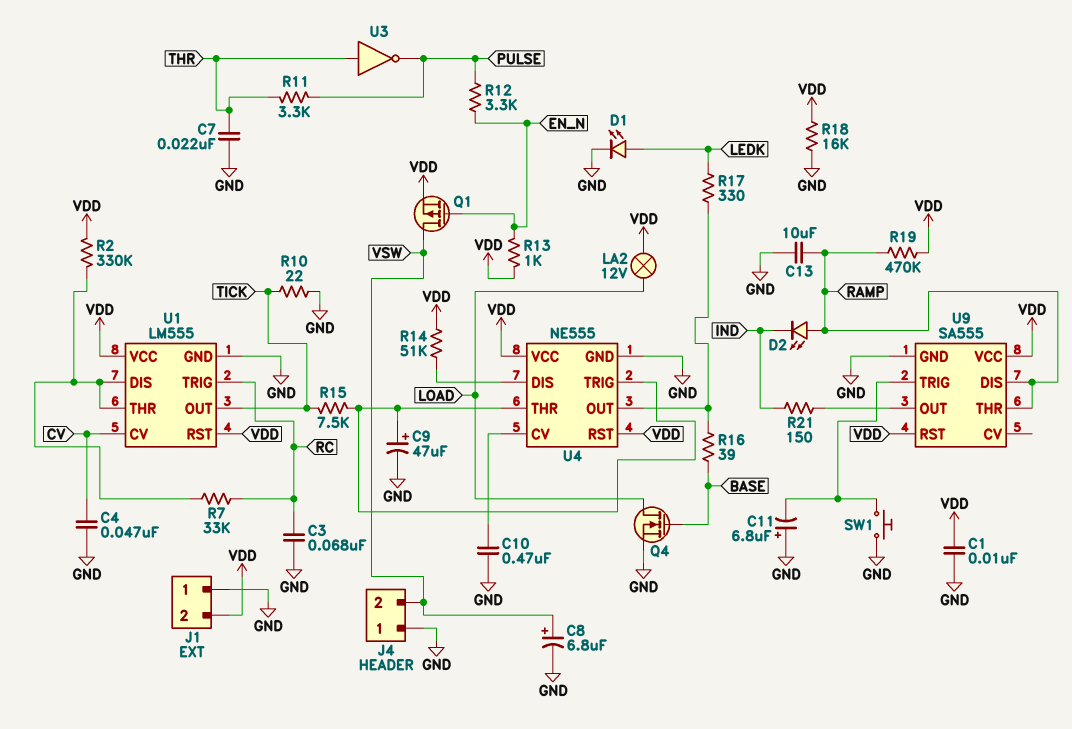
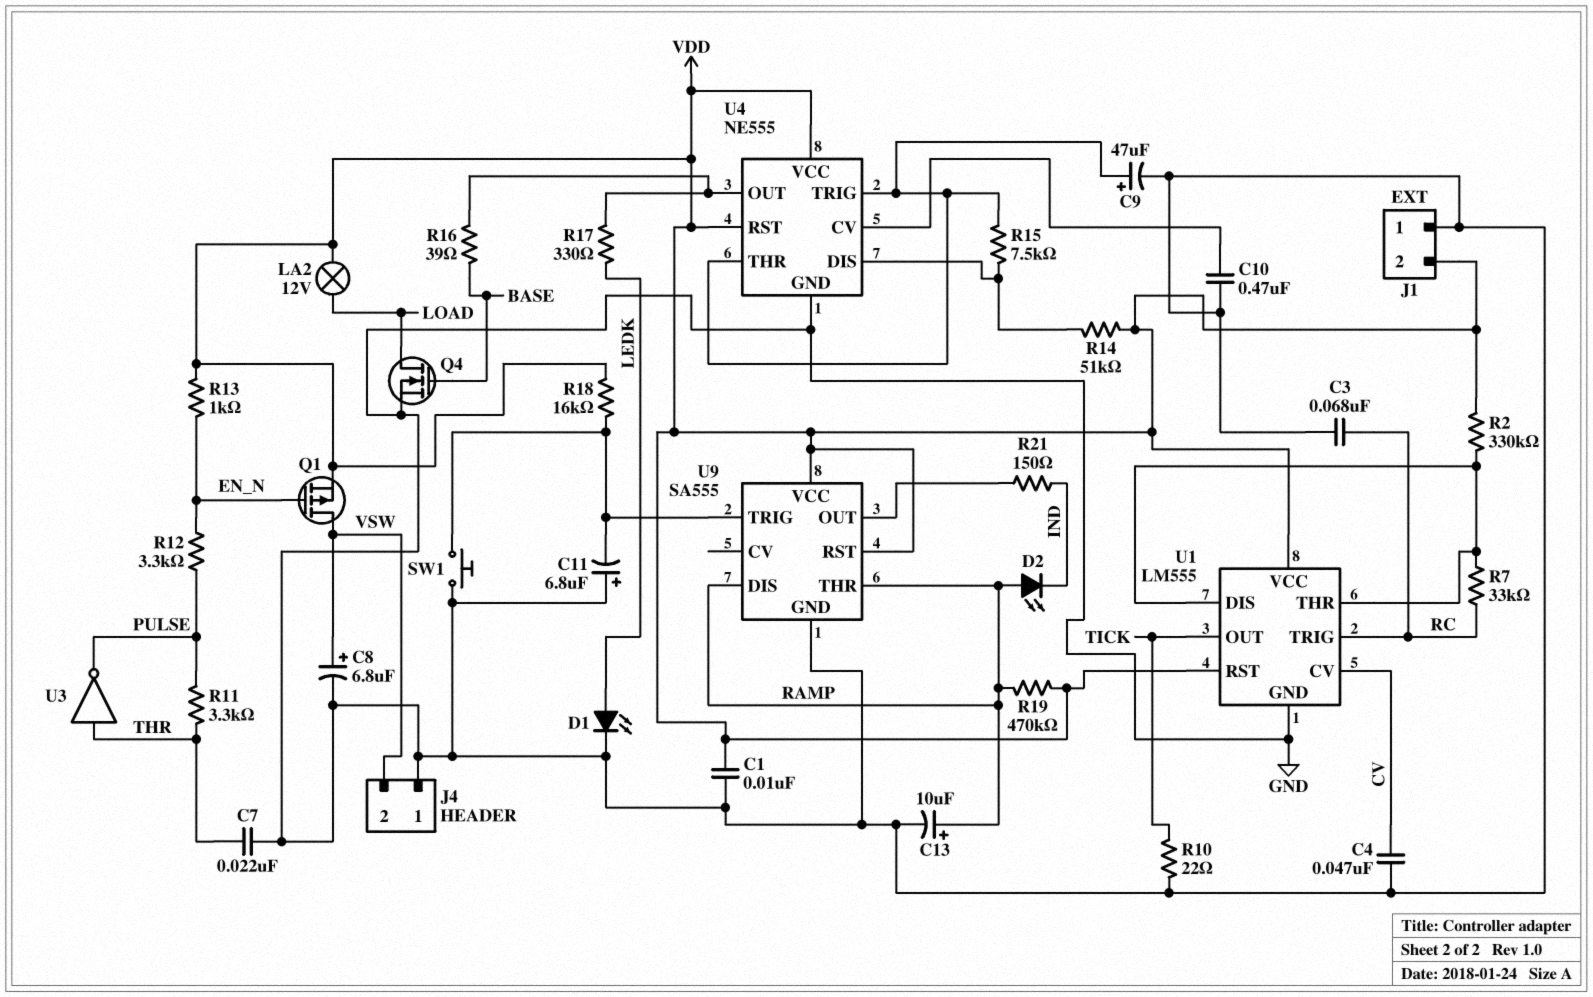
C13: 10uF (GND, RAMP) -> 10uF (plus RAMP, minus GND)
R15: 7.5k (TICK, U4/THR) -> 7.5k (U4/DIS, U4/THR)
R18: 16k (GND, VDD) -> 16k (U9/TRIG, VDD)

